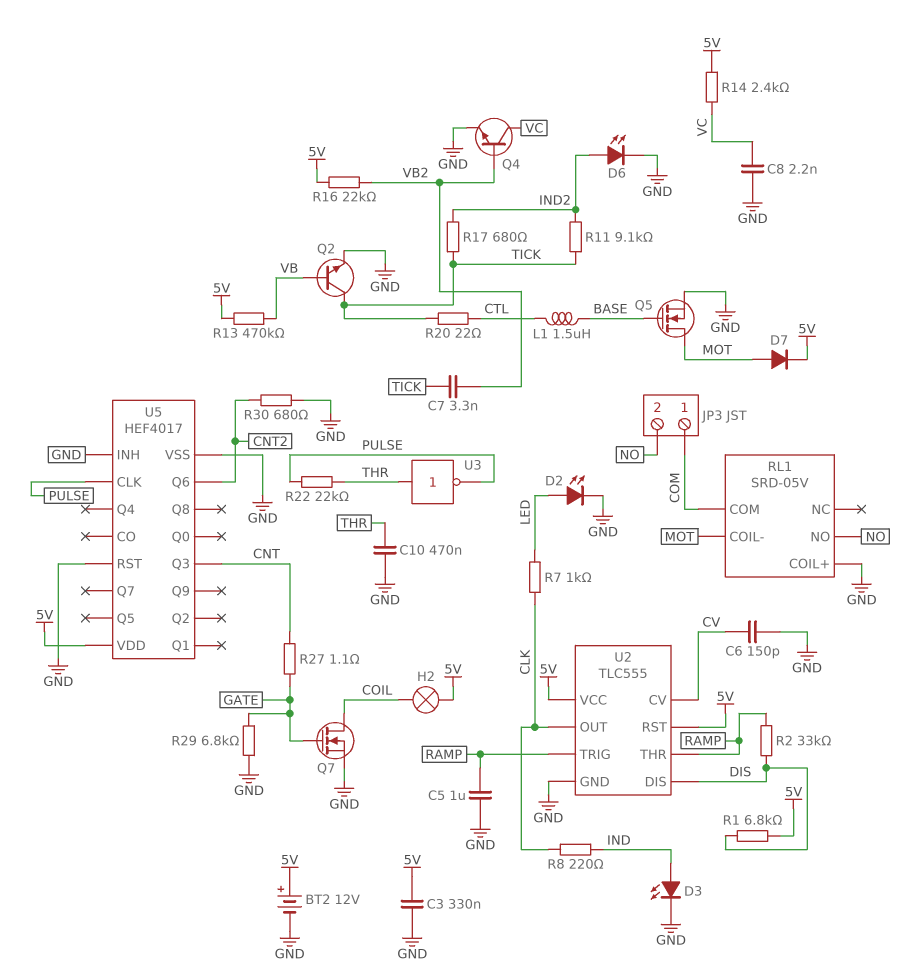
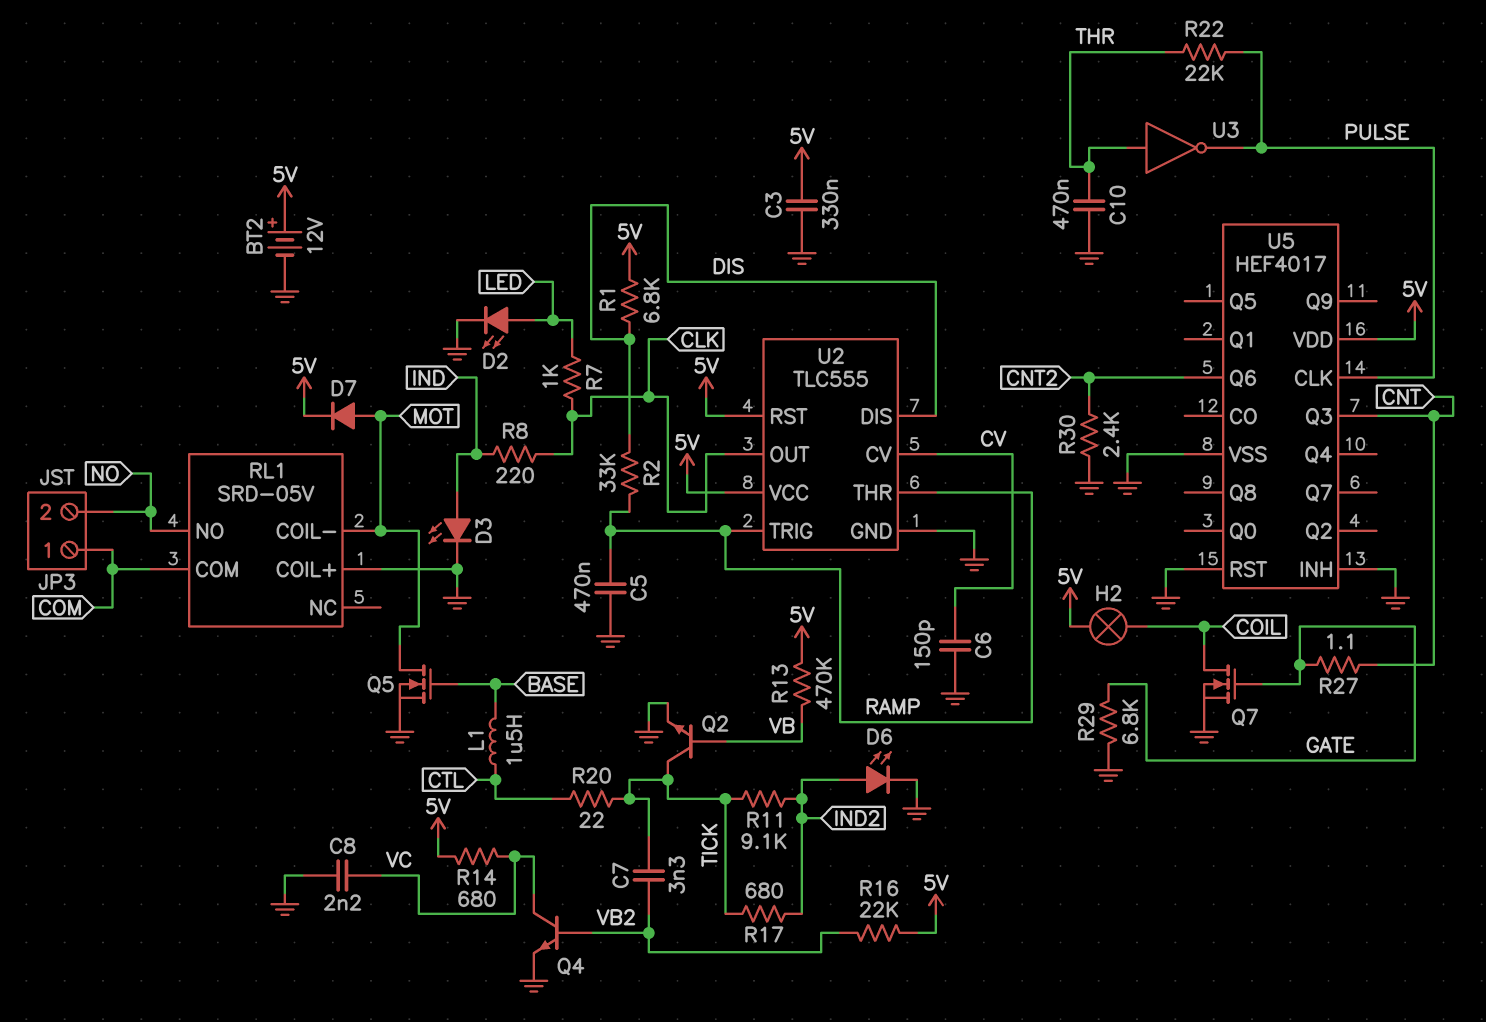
C5: 1uF (GND, RAMP) -> 470nF (GND, RAMP)
R14: 2.4k (5V, VC) -> 680 (5V, VC)
R30: 680 (CNT2, GND) -> 2.4k (CNT2, GND)

